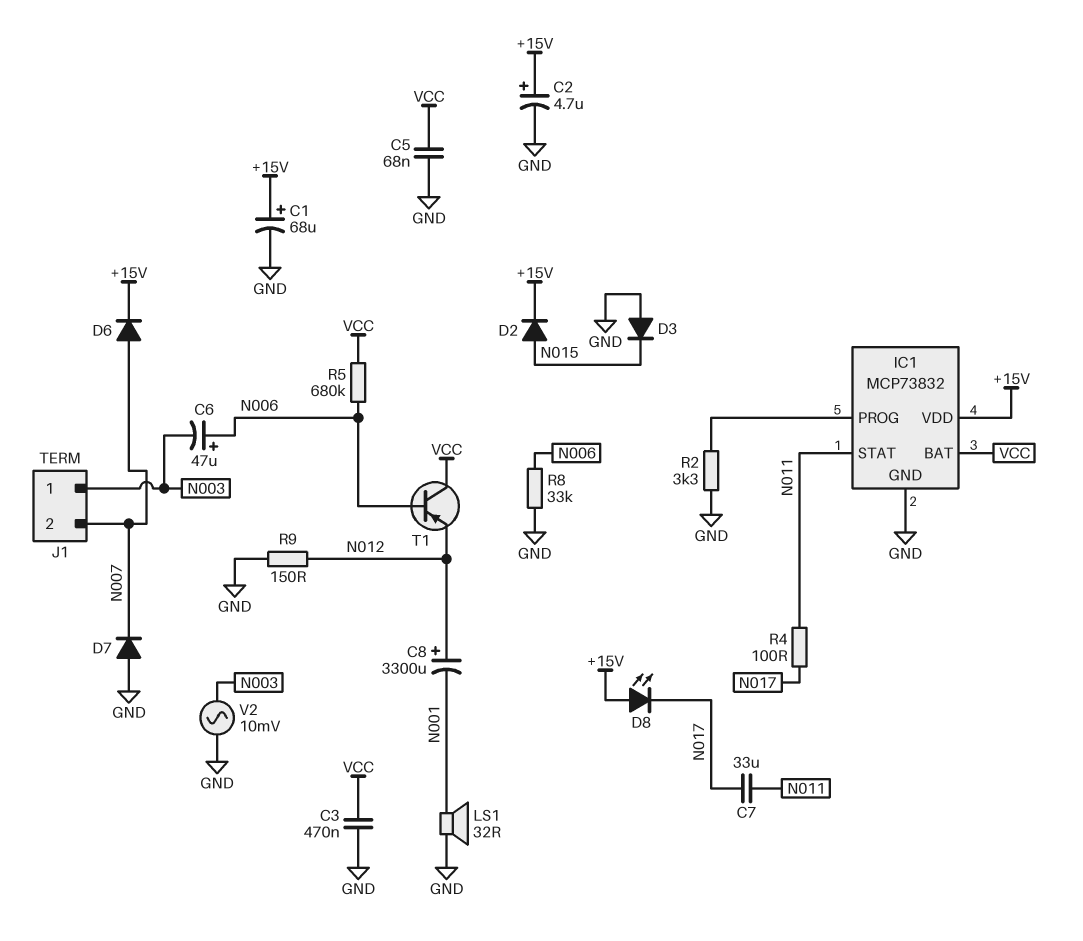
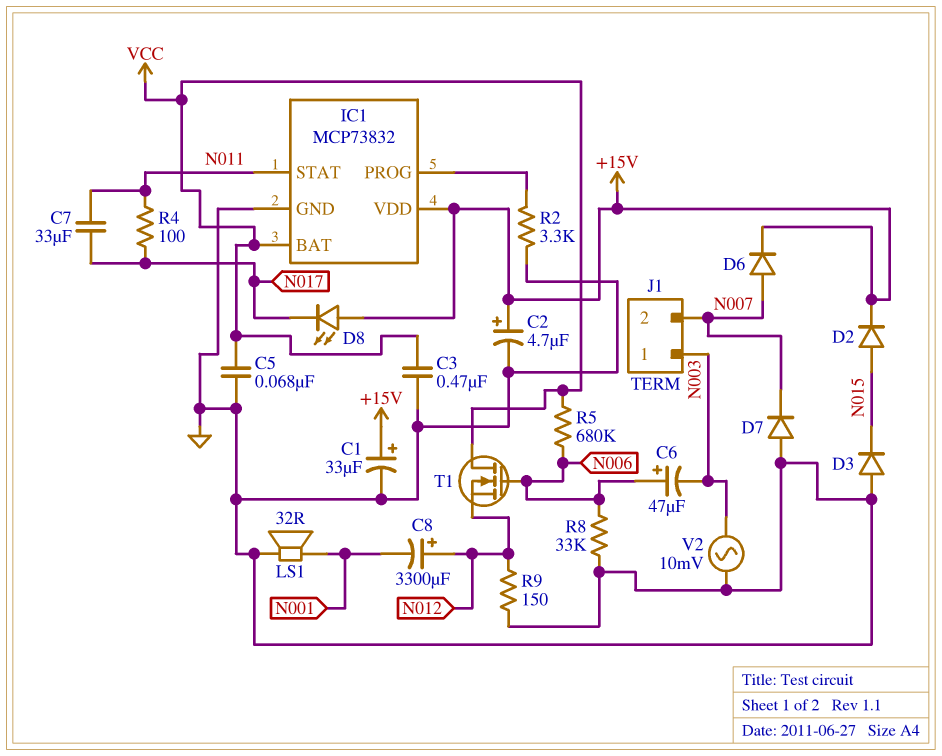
C1: 68uF (plus +15V, minus GND) -> 33uF (plus +15V, minus GND)
T1: PNP (B N006, C VCC, E N012) -> NMOS (G N006, D VCC, S N012)

